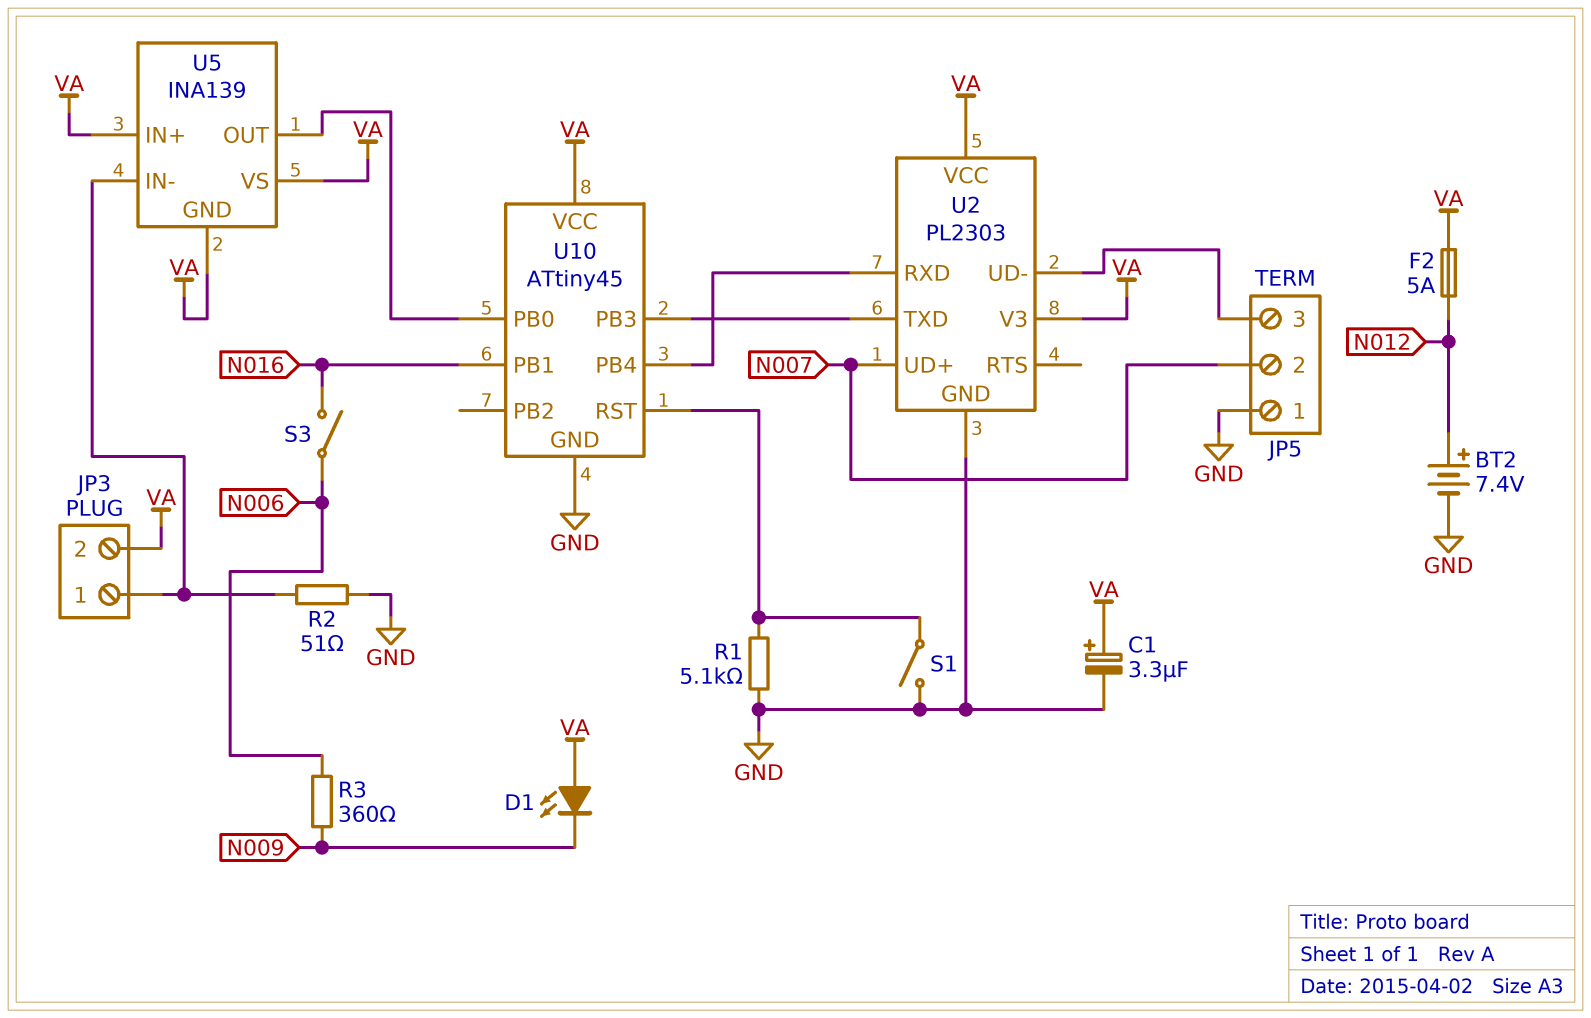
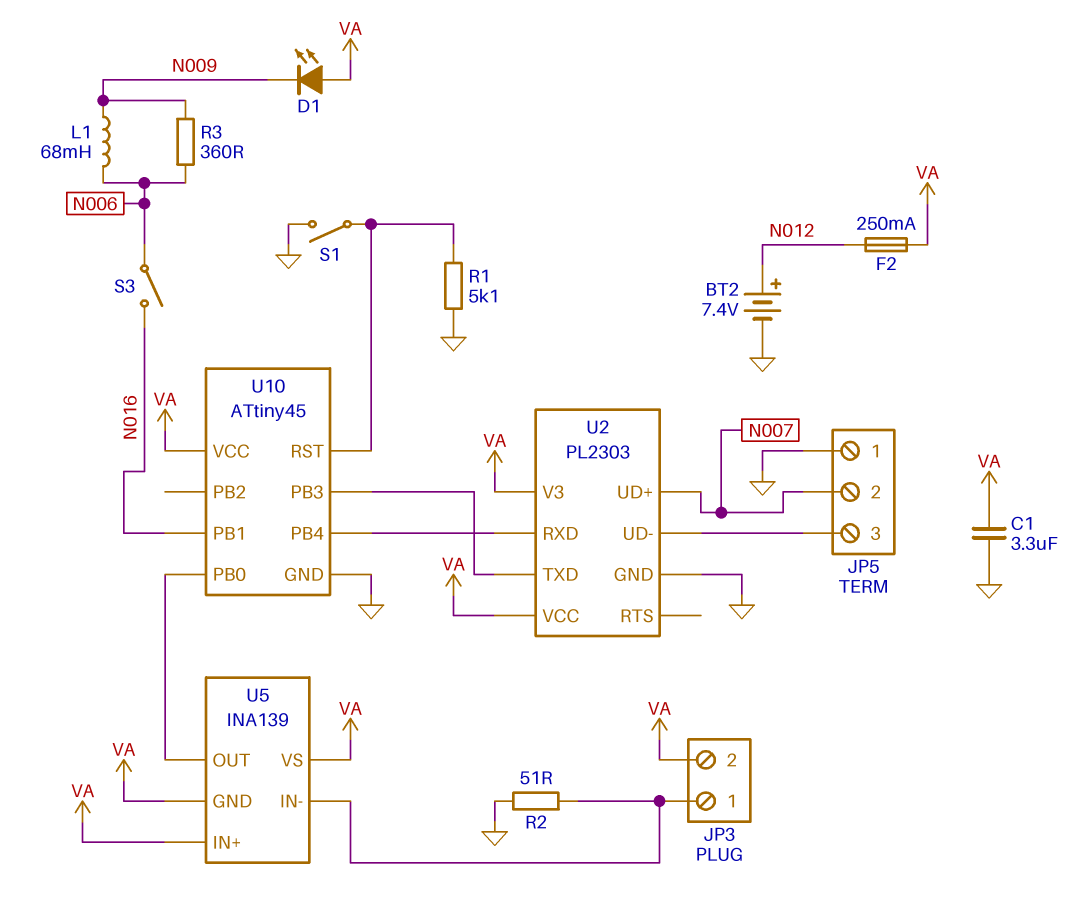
C1: 3.3uF (plus VA, minus GND) -> 3.3uF (GND, VA)
F2: 5A (N012, VA) -> 250mA (N012, VA)
L1: none -> 68mH (N006, N009)

